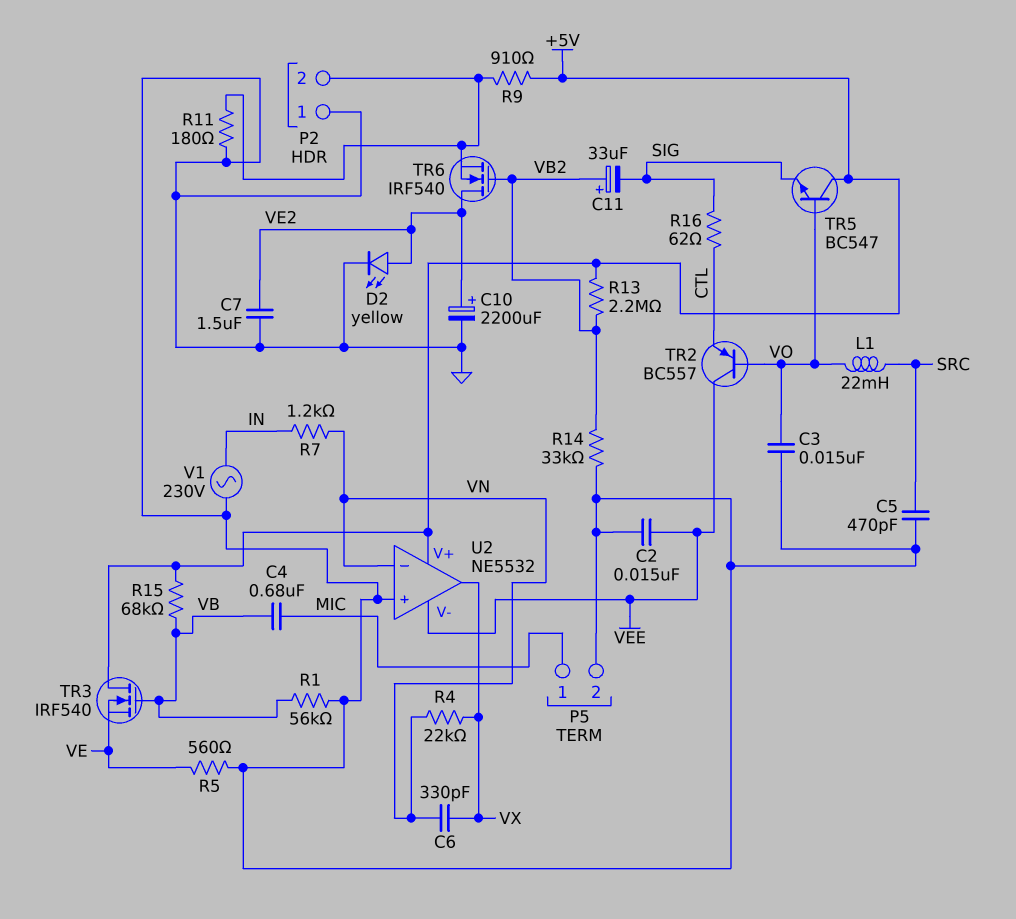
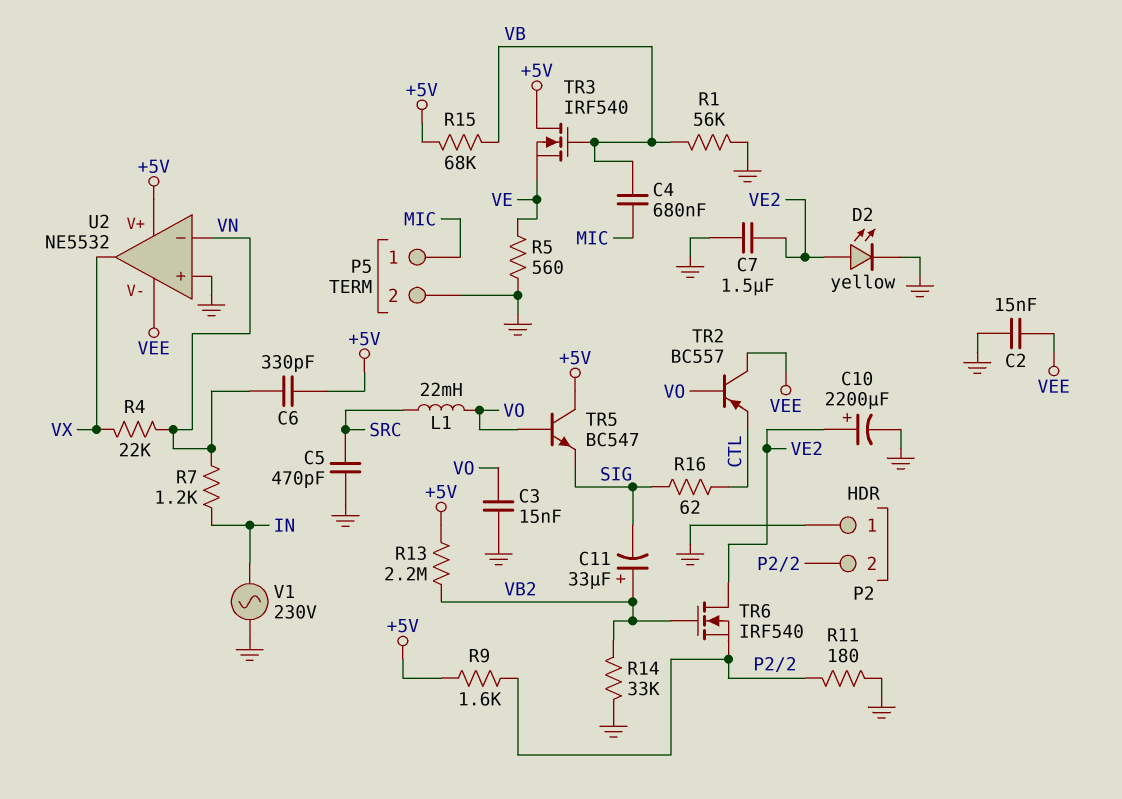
C6: 330pF (VN, VX) -> 330pF (+5V, VN)
R9: 910 (+5V, P2/2) -> 1.6k (+5V, P2/2)

